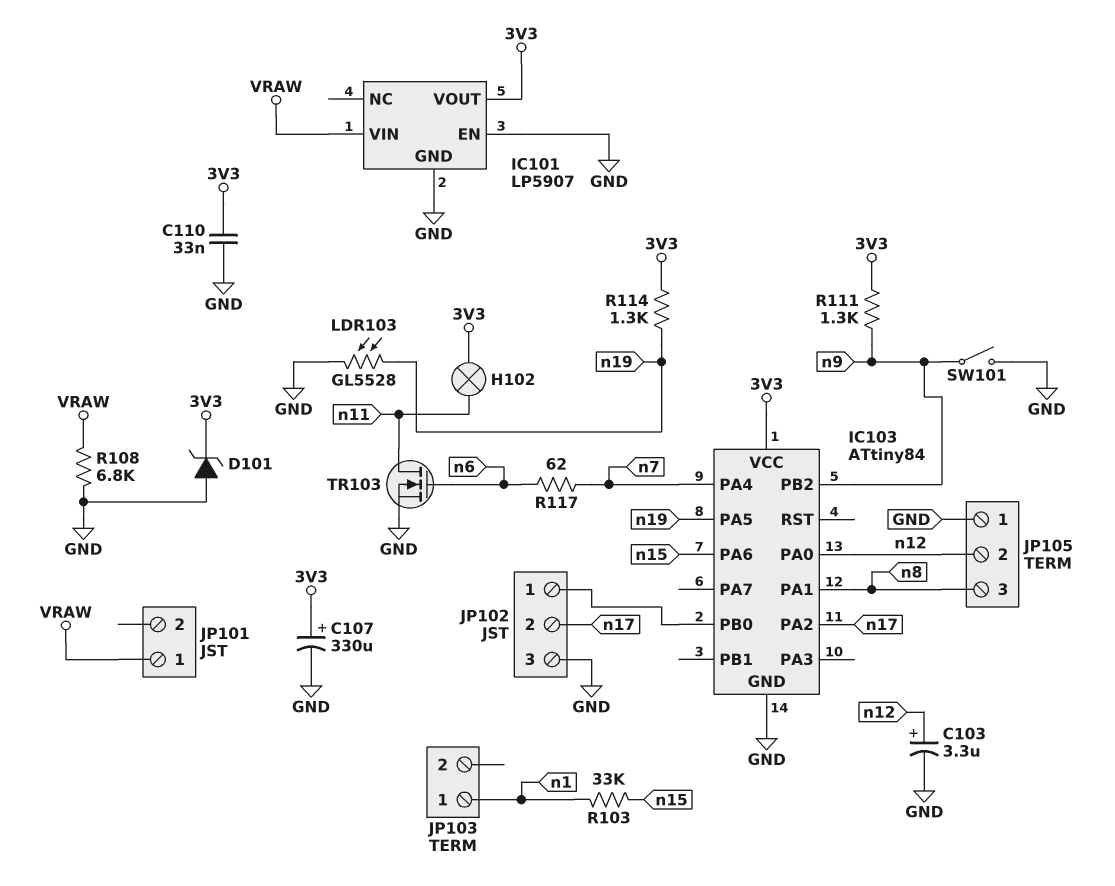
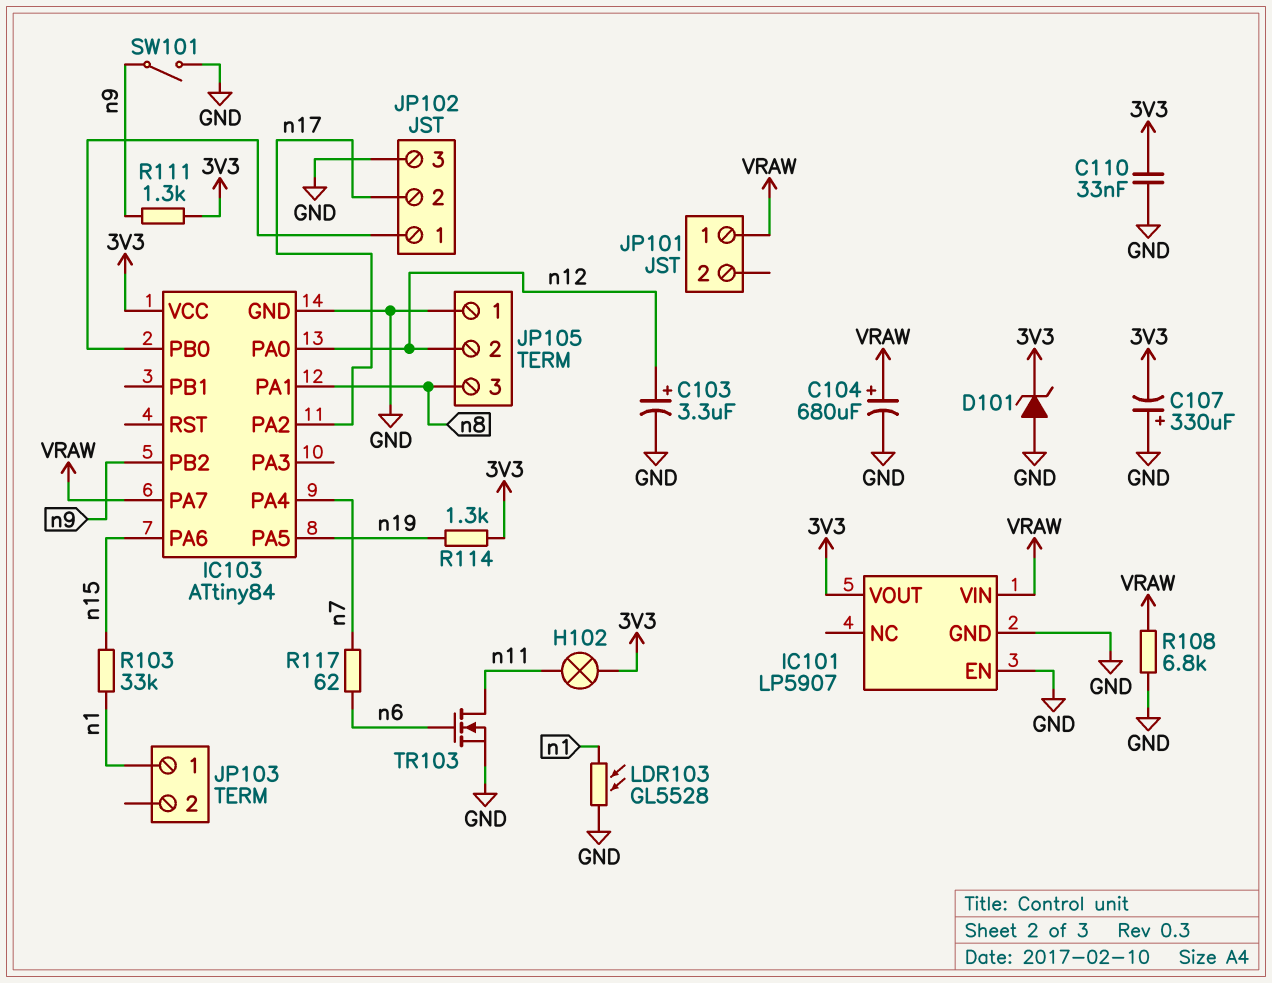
C104: none -> 680uF (plus VRAW, minus GND)
C107: 330uF (plus 3V3, minus GND) -> 330uF (plus GND, minus 3V3)
IC103 pin PA7: none -> VRAW
LDR103: GL5528 (GND, n19) -> GL5528 (GND, n1)

